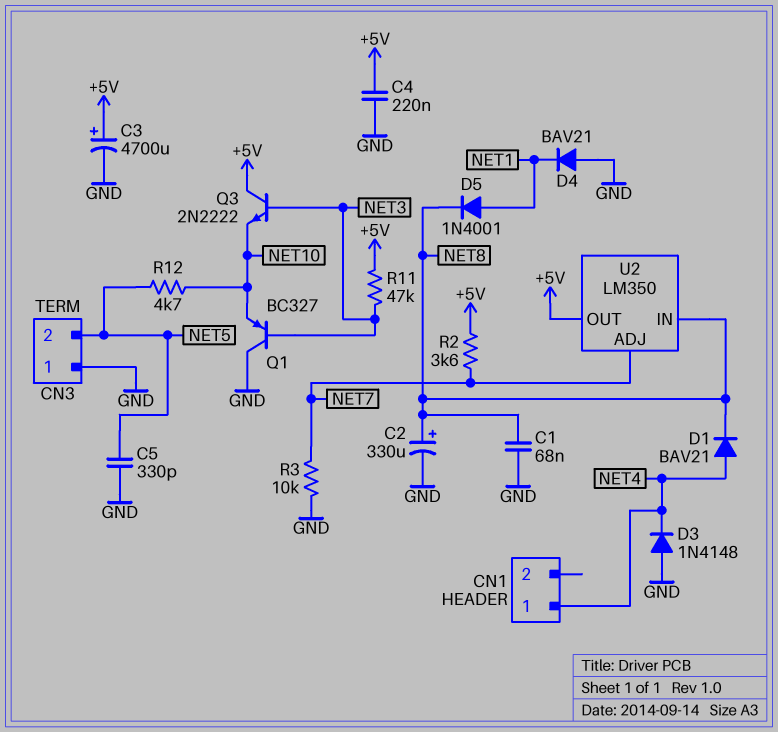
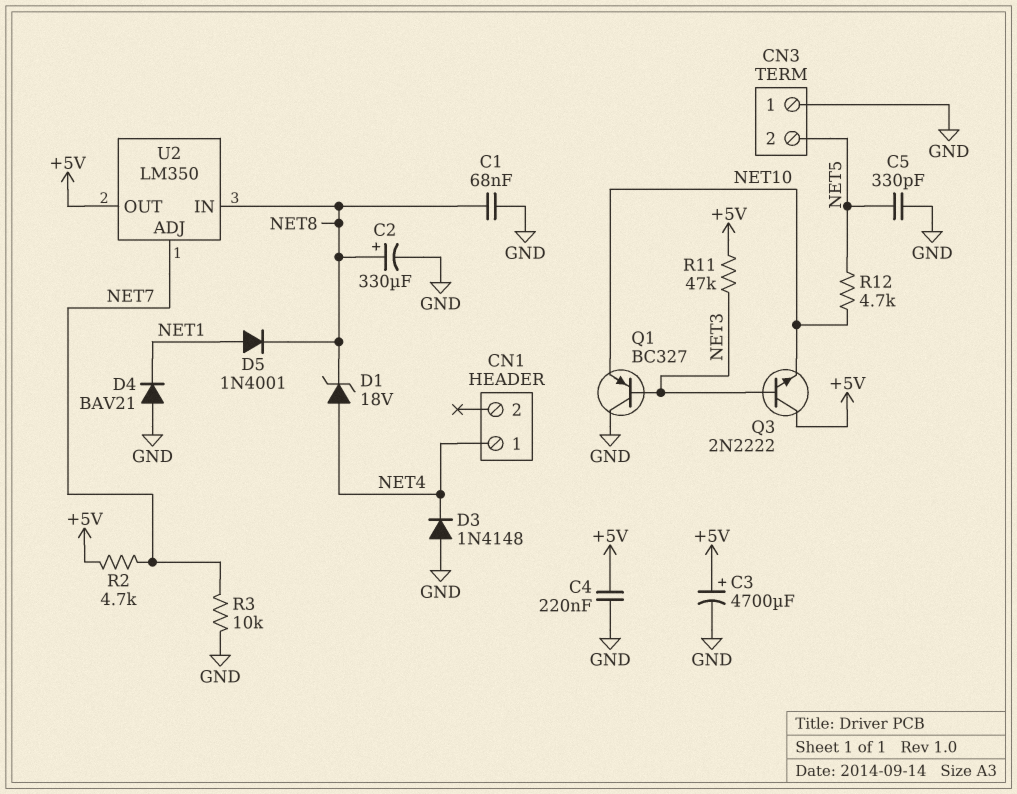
D1: diode BAV21 (A NET4, K NET8) -> zener 18V (A NET4, K NET8)
R2: 3.6k (+5V, NET7) -> 4.7k (+5V, NET7)

